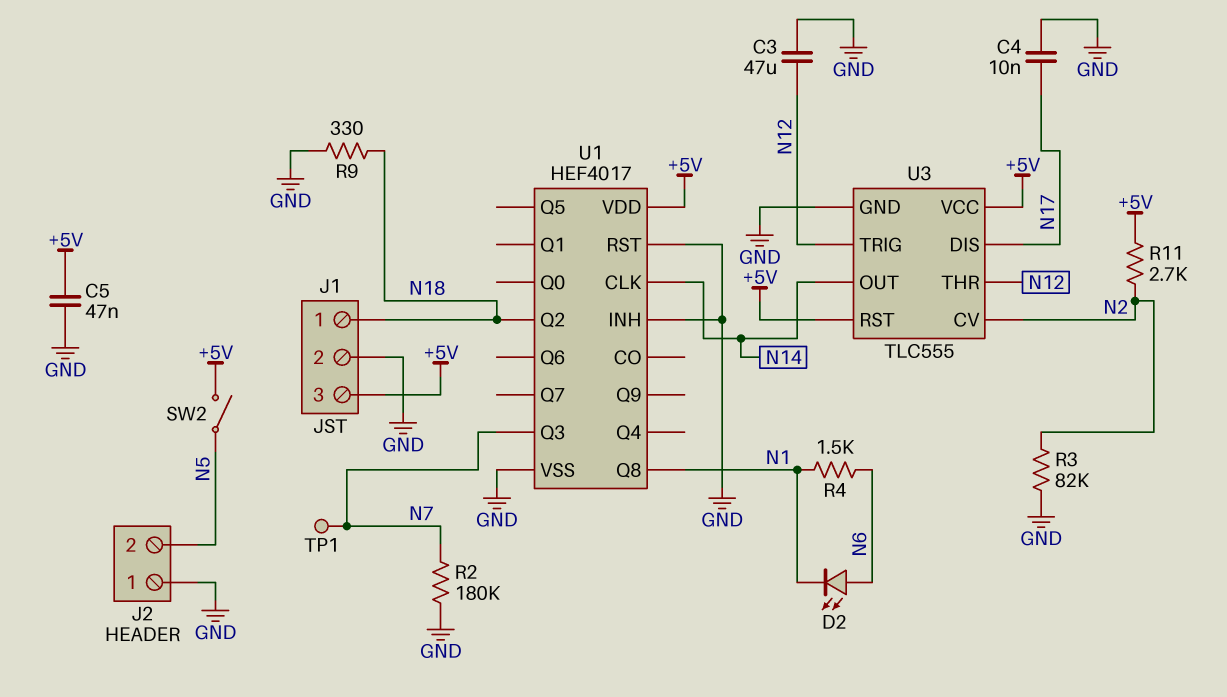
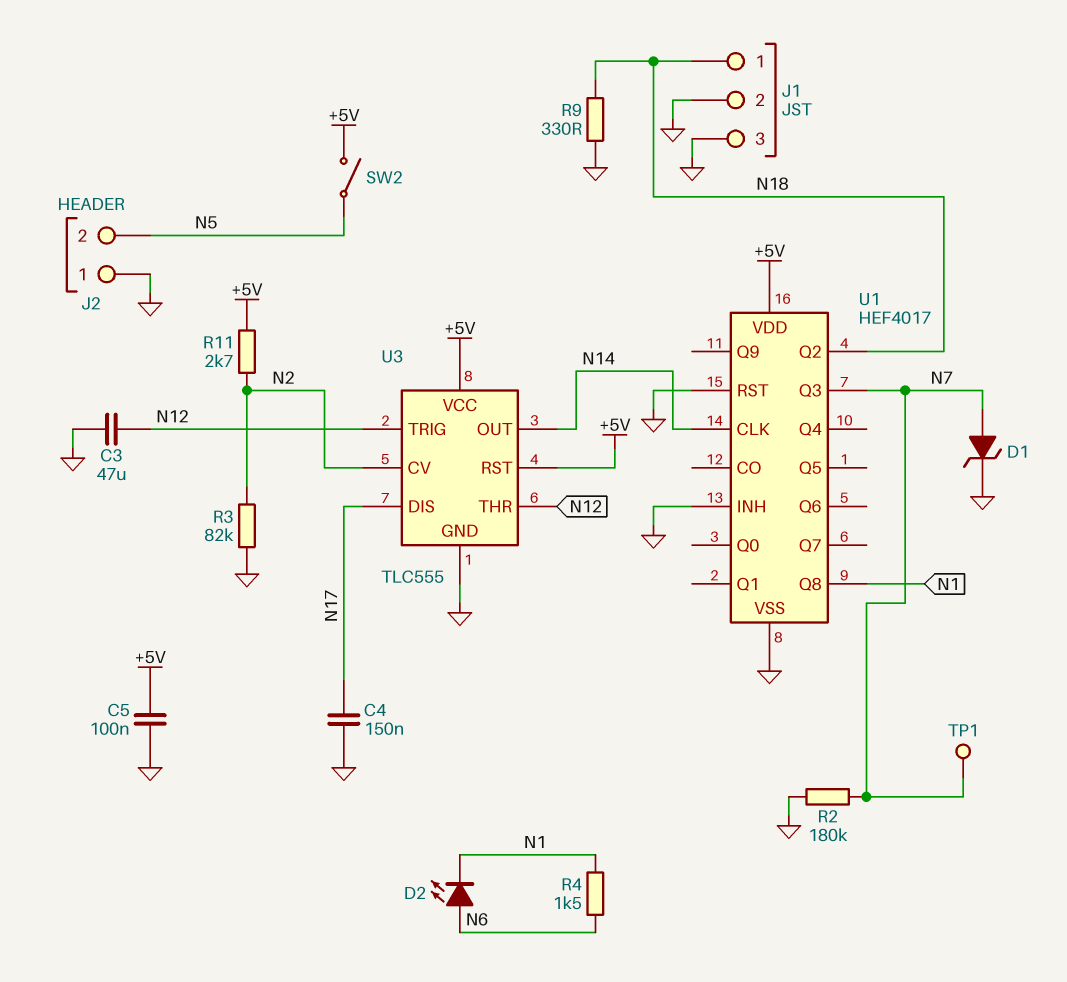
C4: 10nF (GND, N17) -> 150nF (GND, N17)
C5: 47nF (+5V, GND) -> 100nF (+5V, GND)
D1: none -> zener (A N7, K GND)
J1 pin 3: +5V -> GND

